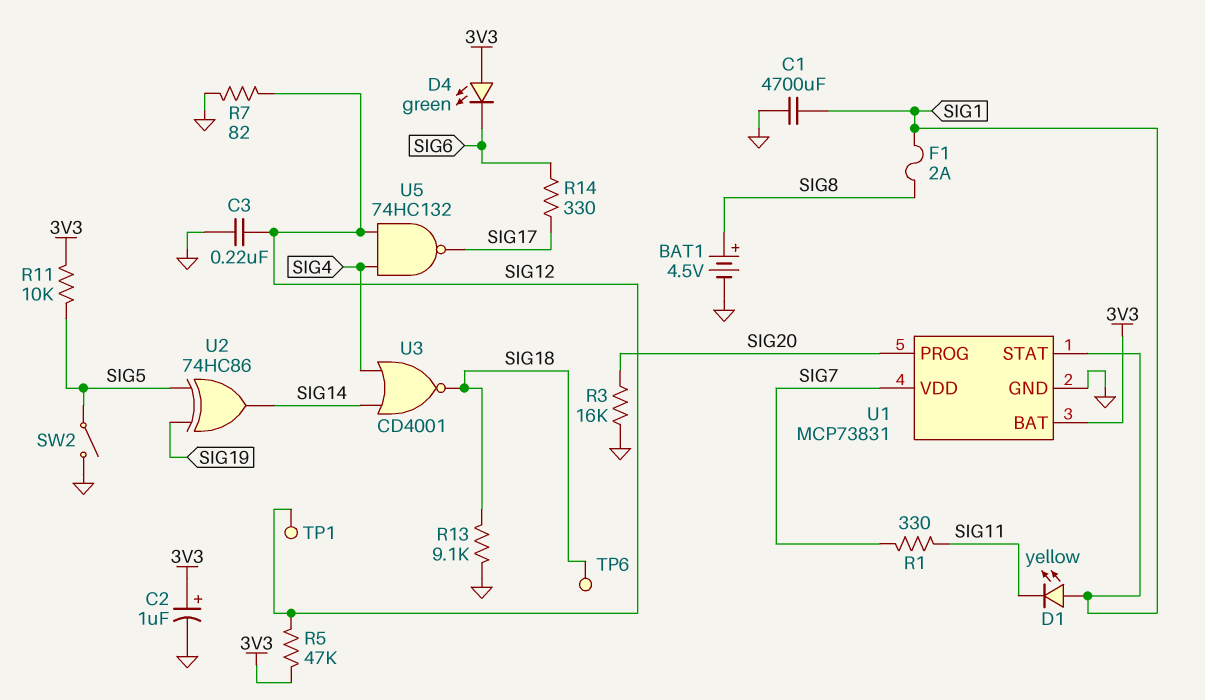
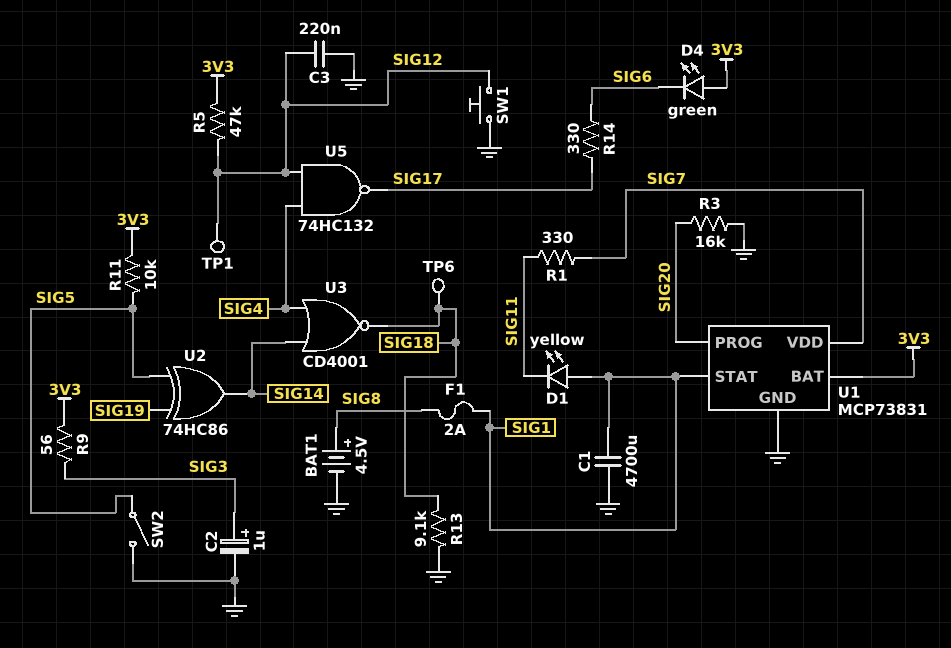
C2: 1uF (plus 3V3, minus GND) -> 1uF (plus SIG3, minus GND)
R7: 82 (GND, SIG12) -> none
R9: none -> 56 (3V3, SIG3)
SW1: none -> button (GND, SIG12)

